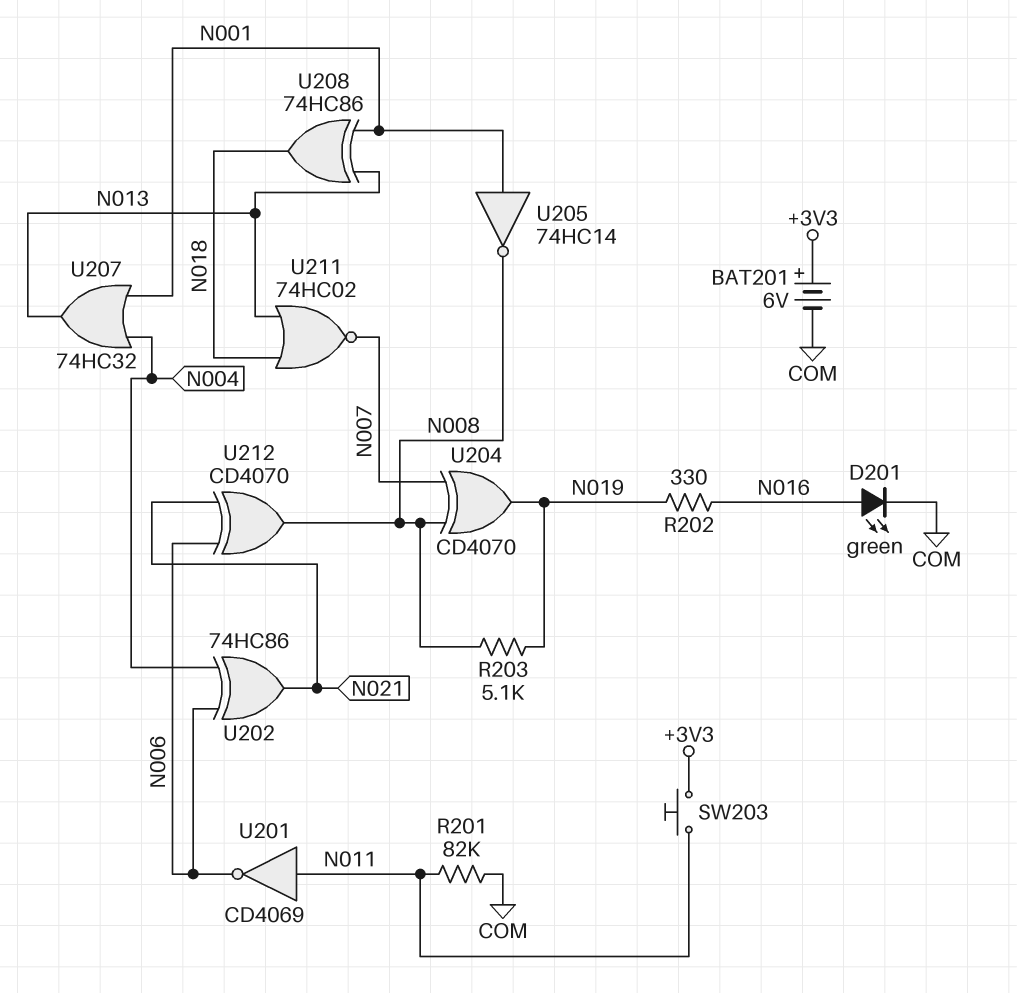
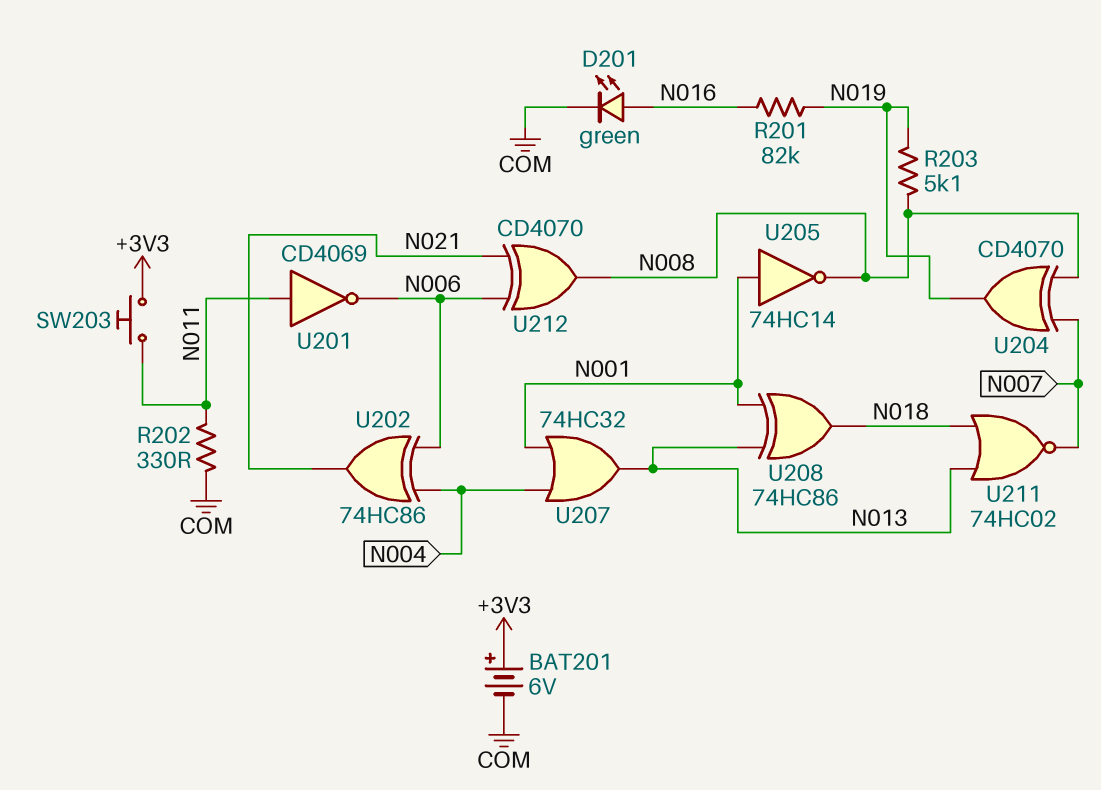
R201: 82k (COM, N011) -> 82k (N016, N019)
R202: 330 (N016, N019) -> 330 (COM, N011)

